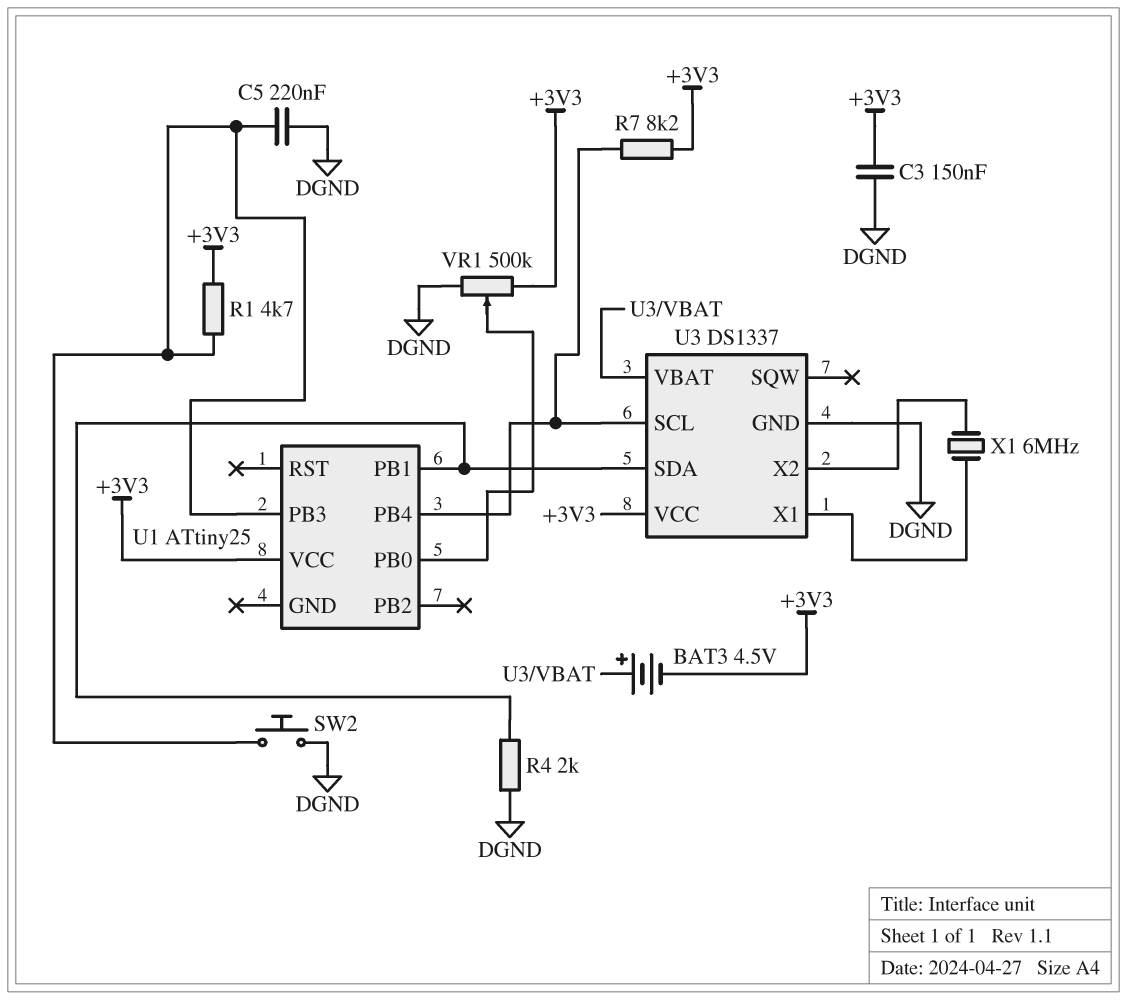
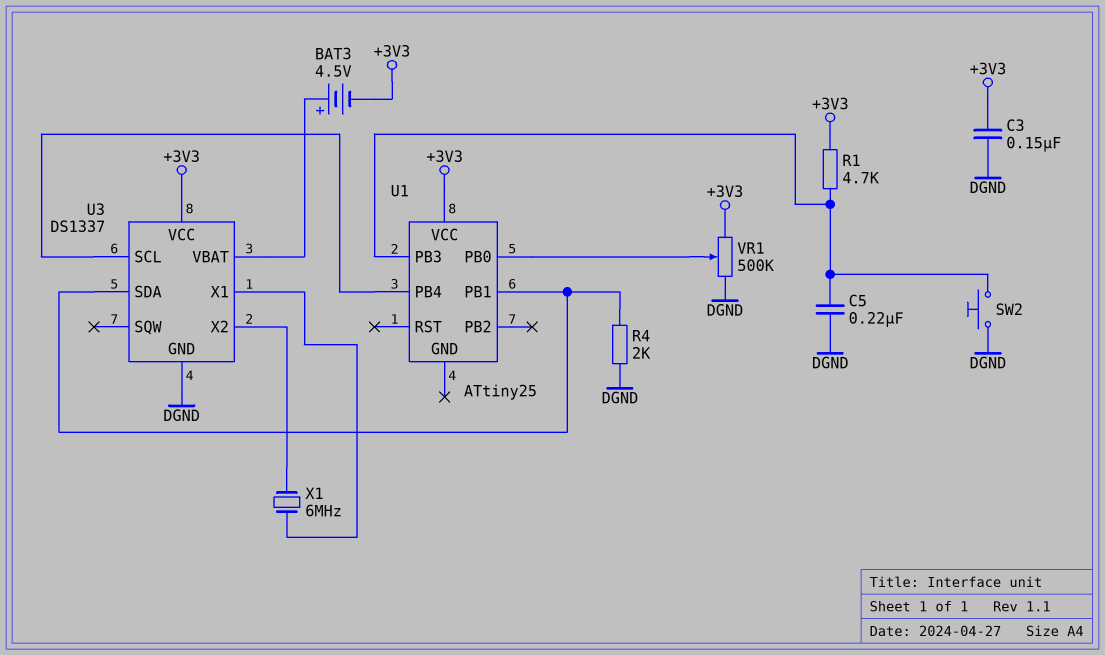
R7: 8.2k (+3V3, U1/PB4) -> none

